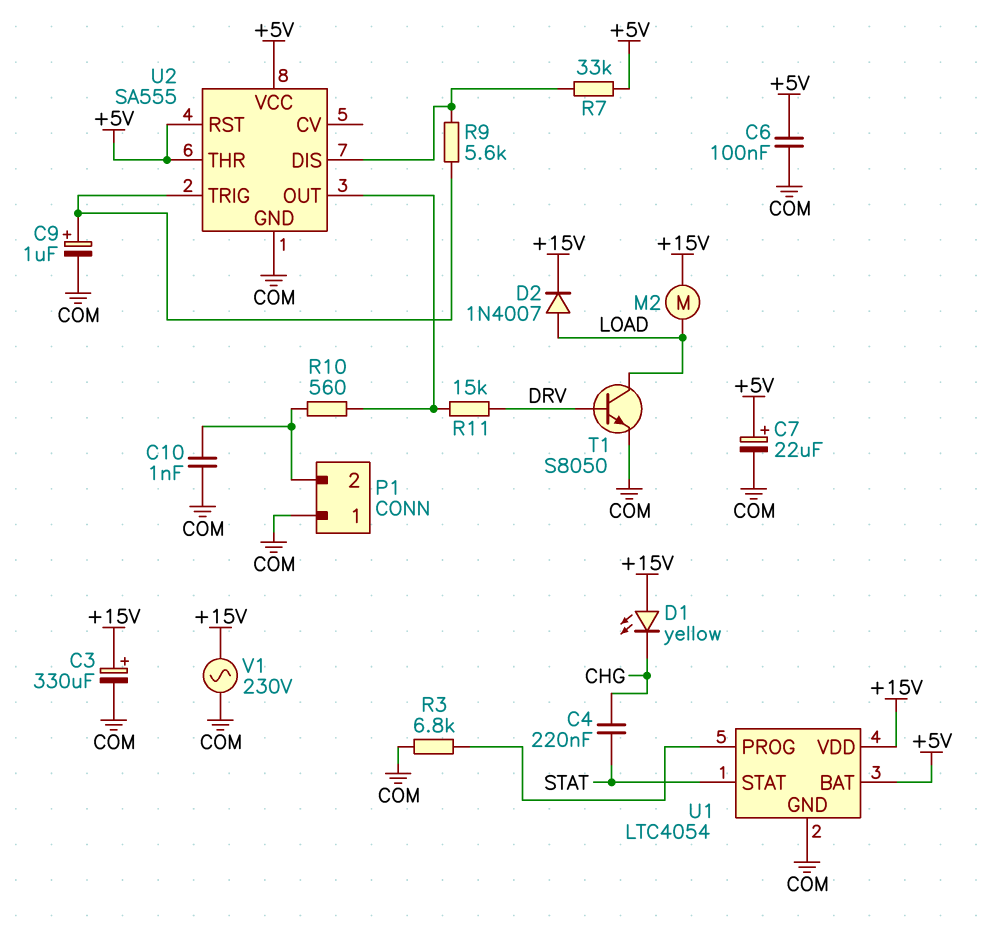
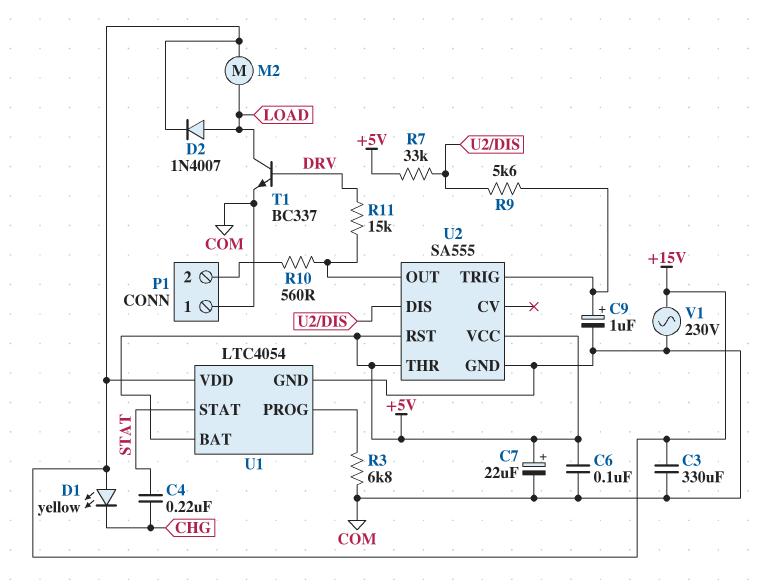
C3: 330uF (plus +15V, minus COM) -> 330uF (+15V, COM)
C10: 1nF (COM, P1/2) -> none
T1: NPN S8050 (B DRV, C LOAD, E COM) -> NPN BC337 (B DRV, C LOAD, E COM)

